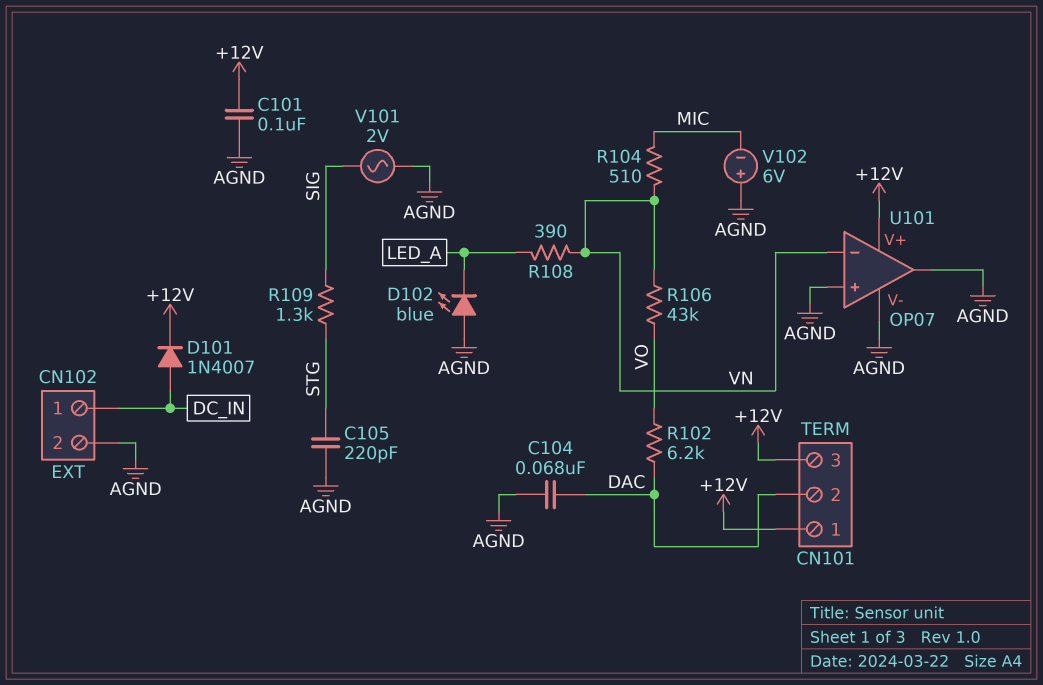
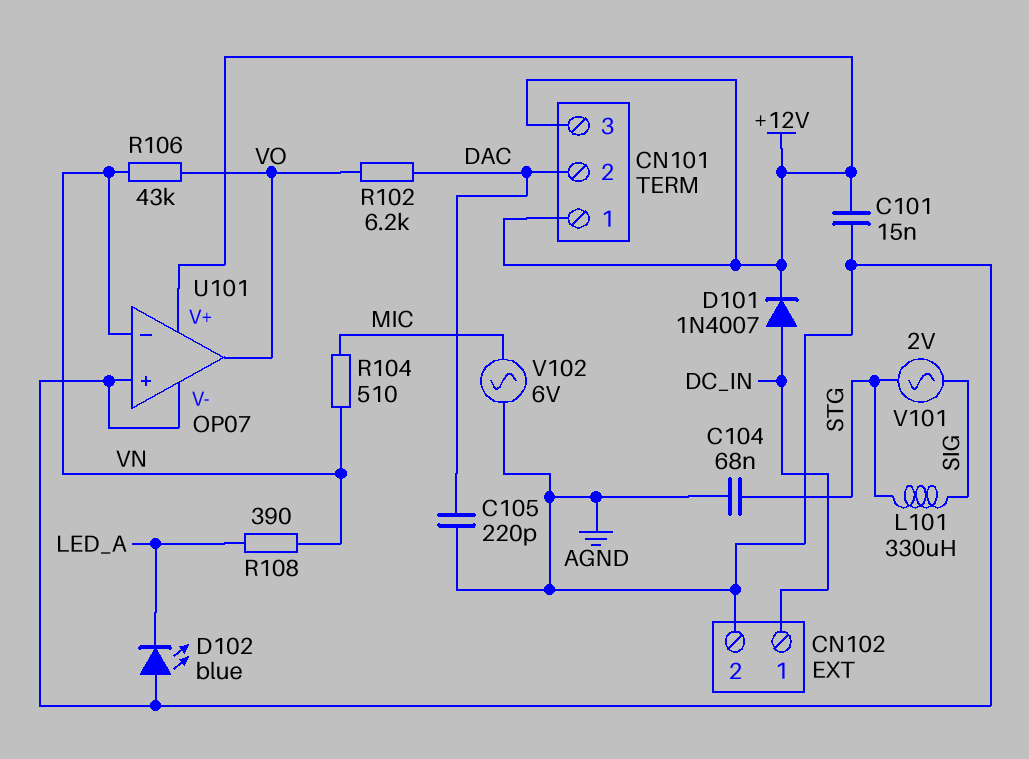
C101: 100nF (+12V, AGND) -> 15nF (+12V, AGND)
C104: 68nF (AGND, DAC) -> 68nF (AGND, STG)
C105: 220pF (AGND, STG) -> 220pF (AGND, DAC)
L101: none -> 330uH (SIG, STG)
R109: 1.3k (SIG, STG) -> none
U101 pin out: AGND -> VO
V101: AC 2V (AGND, SIG) -> AC 2V (SIG, STG)
V102: 6V (plus AGND, minus MIC) -> AC 6V (AGND, MIC)

